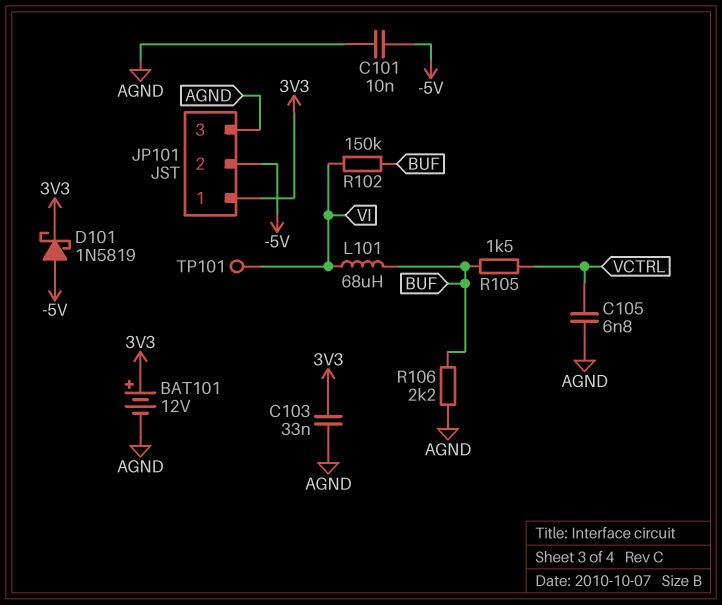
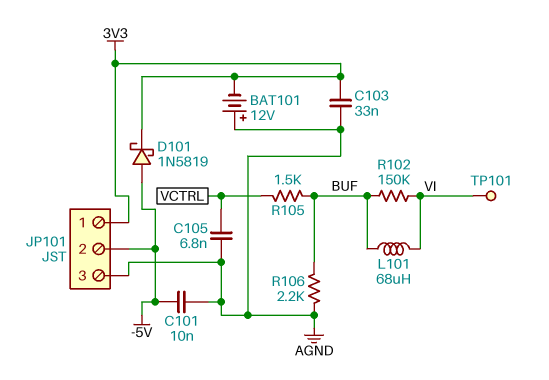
BAT101: 12V (plus 3V3, minus AGND) -> 12V (plus AGND, minus 3V3)

